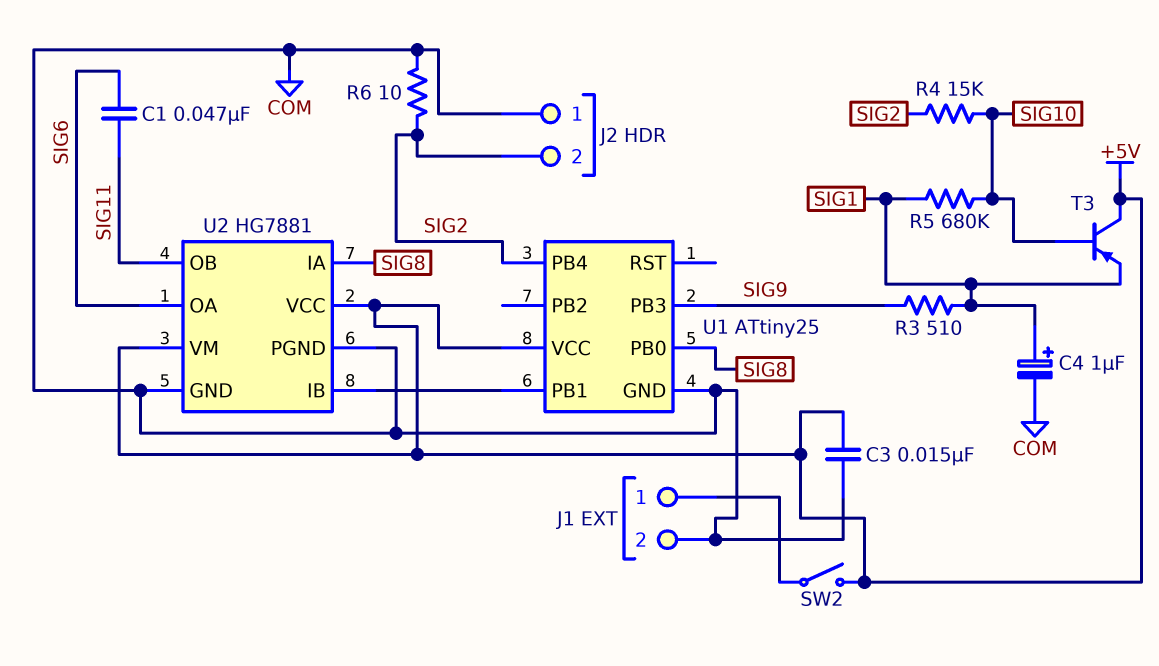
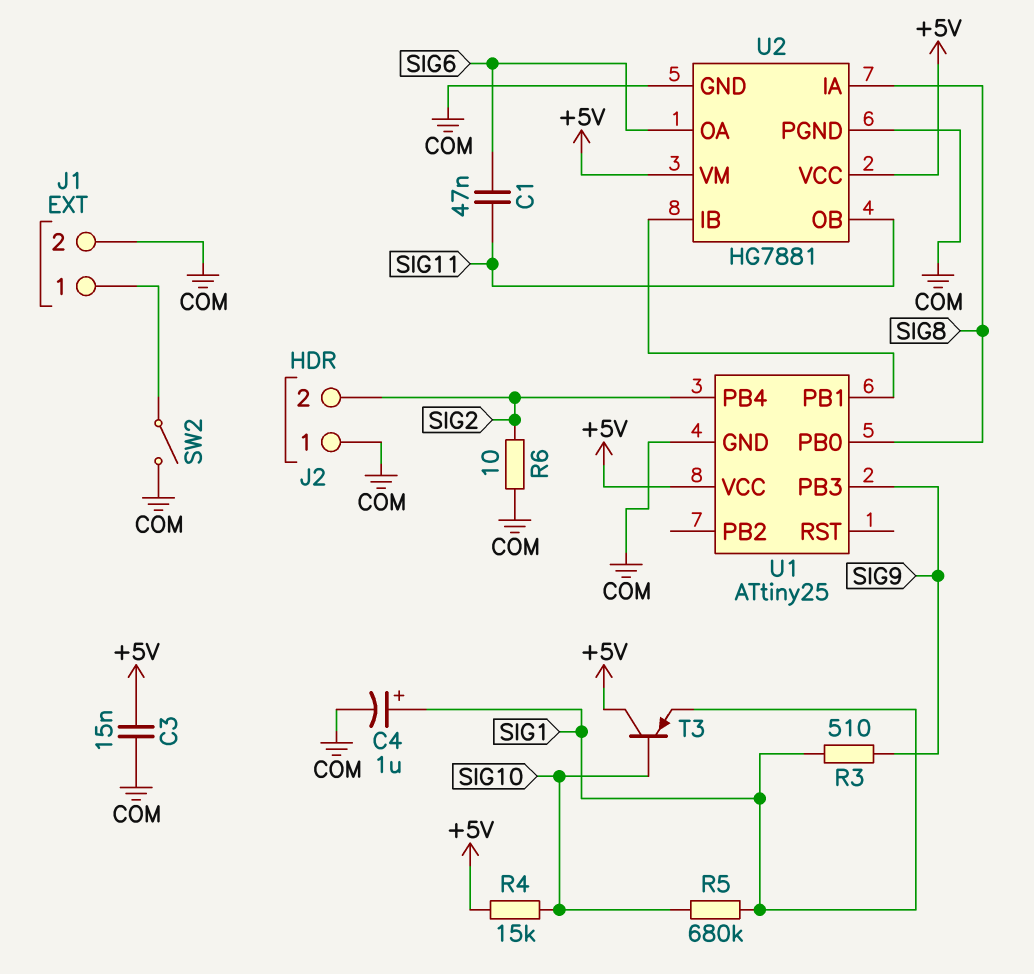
R4: 15k (SIG2, SIG10) -> 15k (+5V, SIG10)
SW2: switch (+5V, J1/1) -> switch (COM, J1/1)

